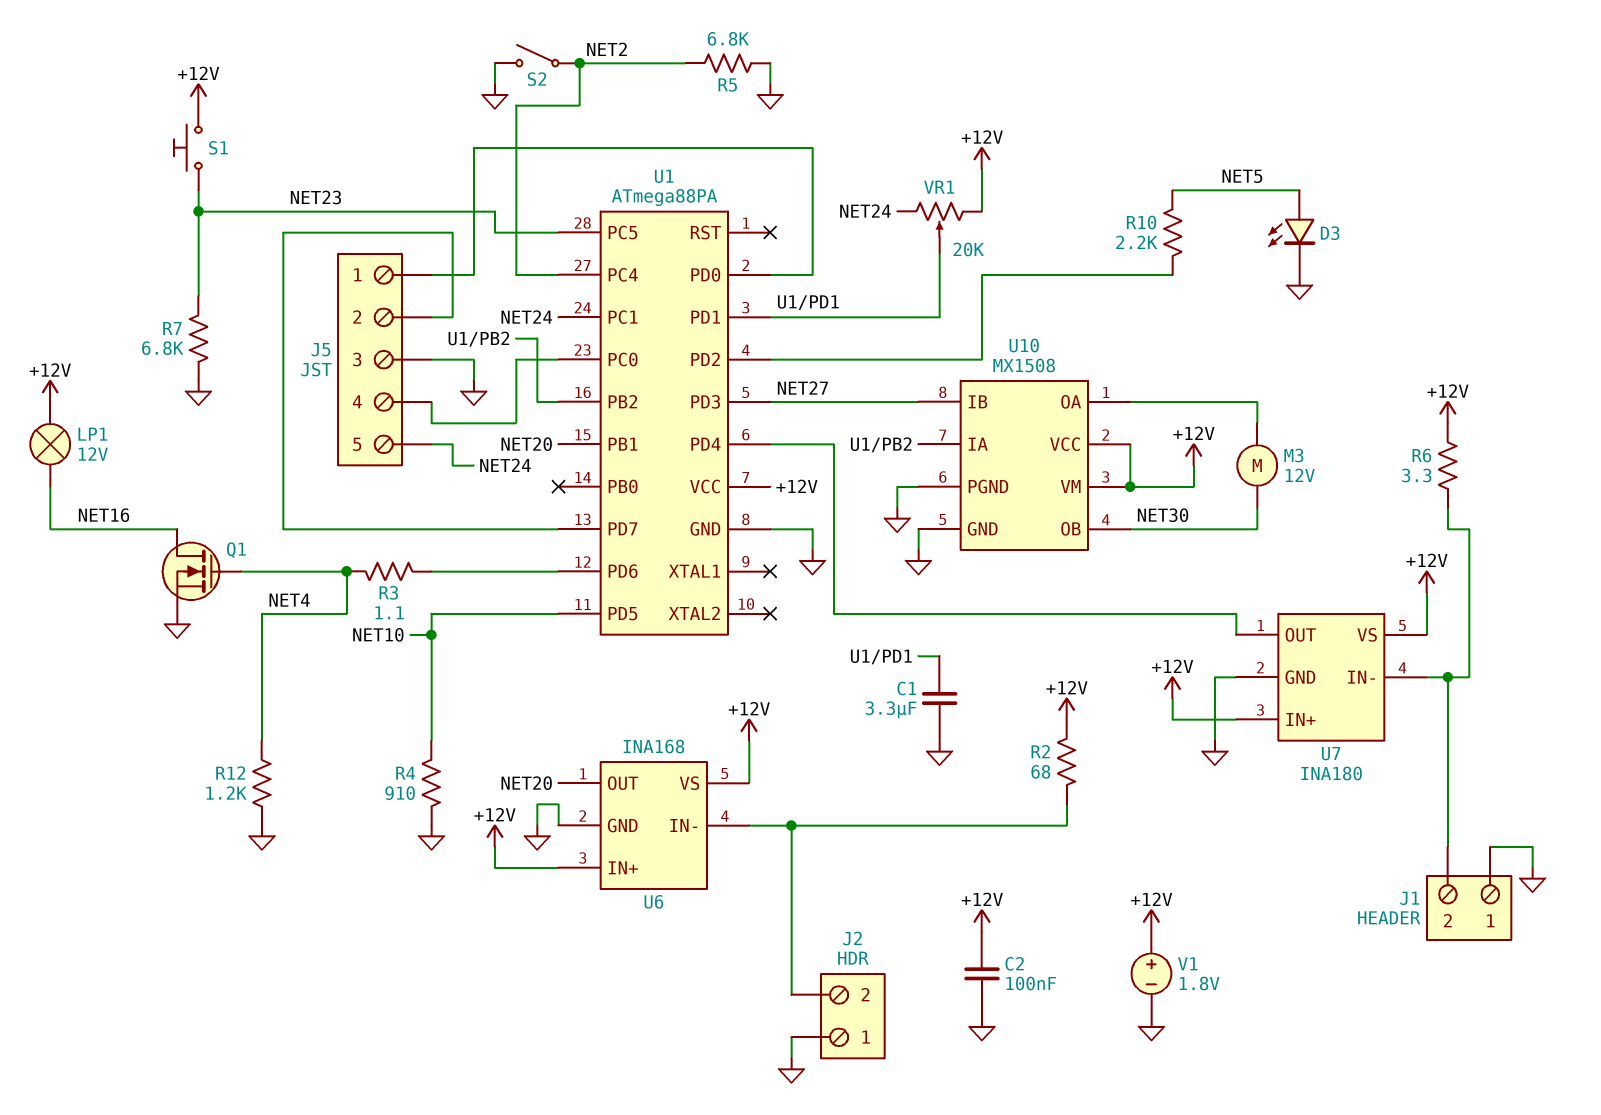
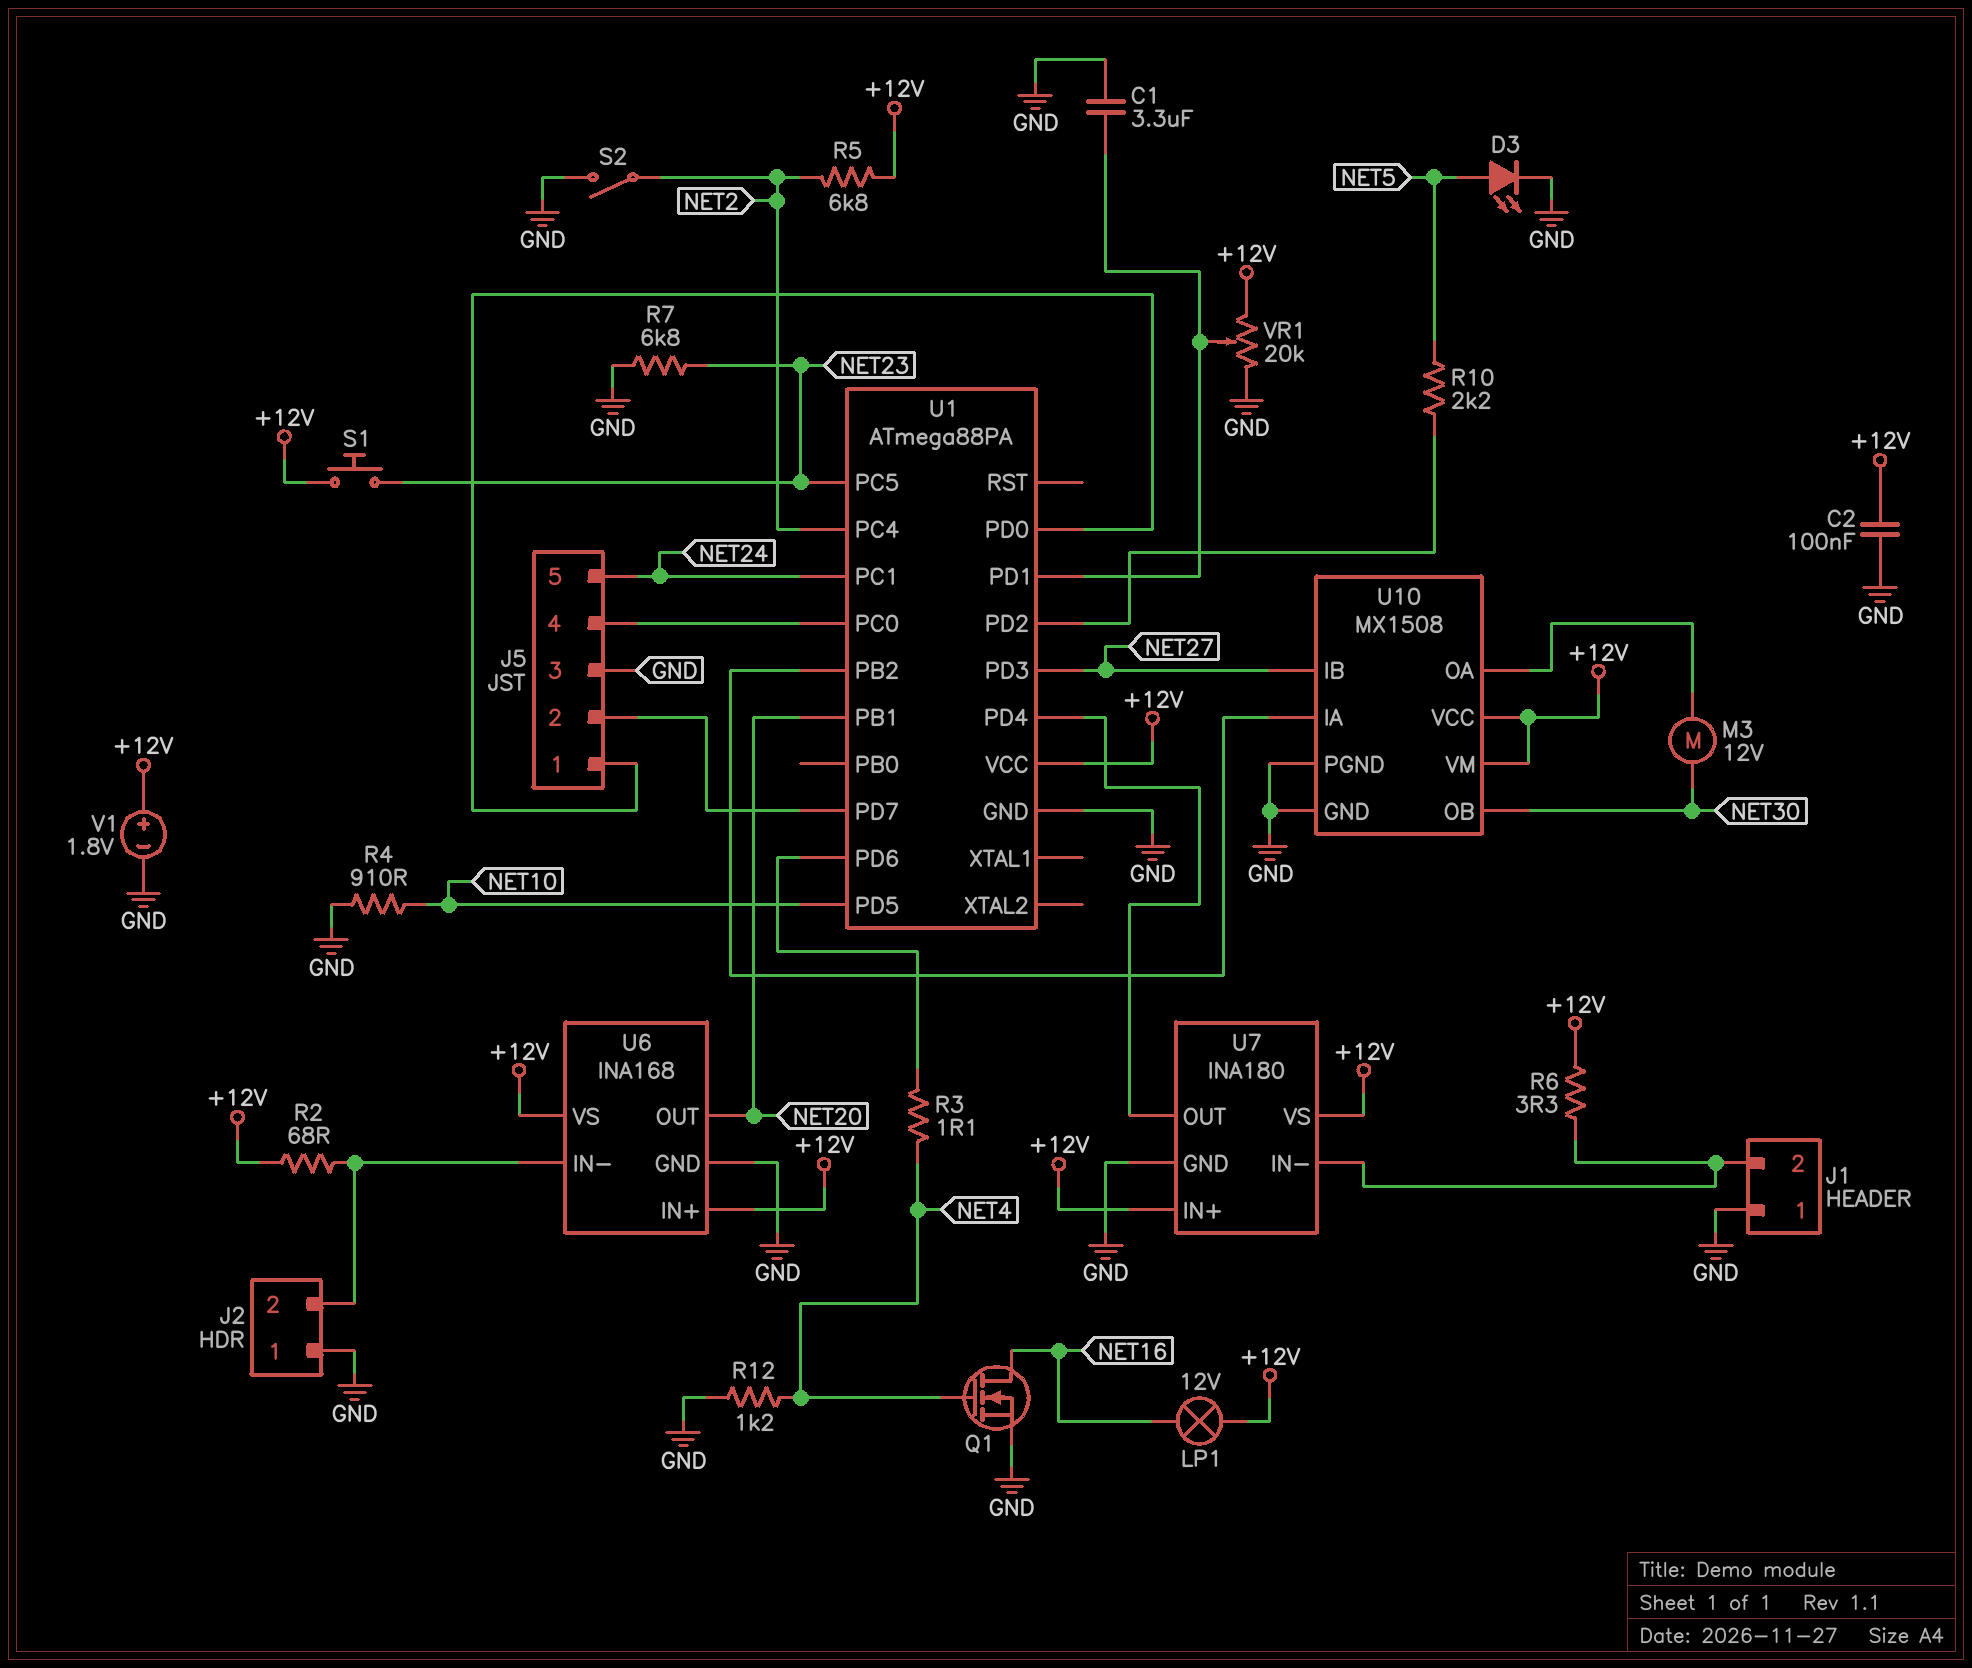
R5: 6.8k (GND, NET2) -> 6.8k (+12V, NET2)
VR1: 20k (+12V, NET24, wiper U1/PD1) -> 20k (+12V, GND, wiper U1/PD1)

